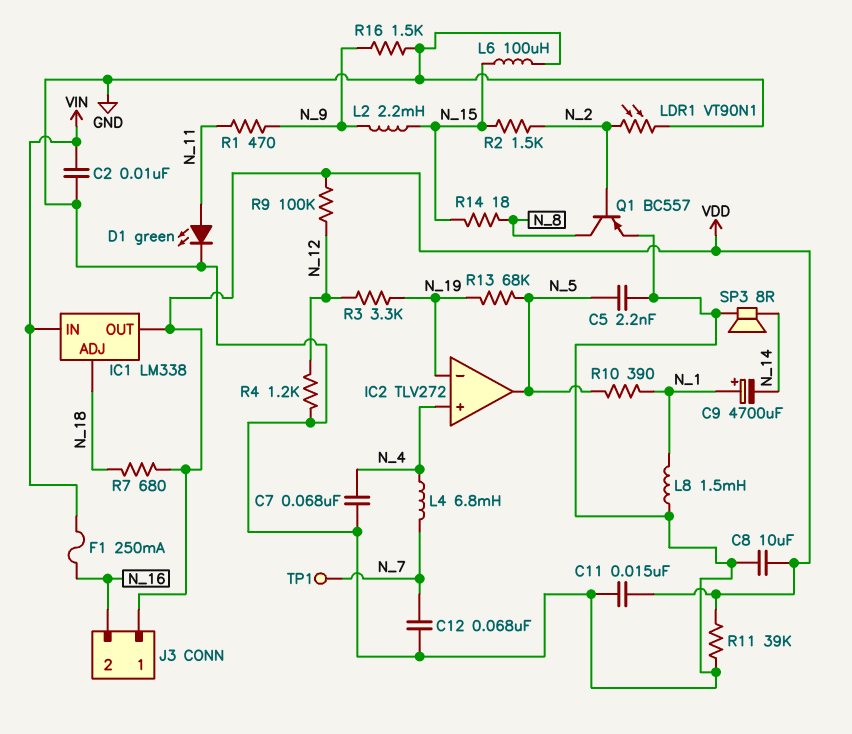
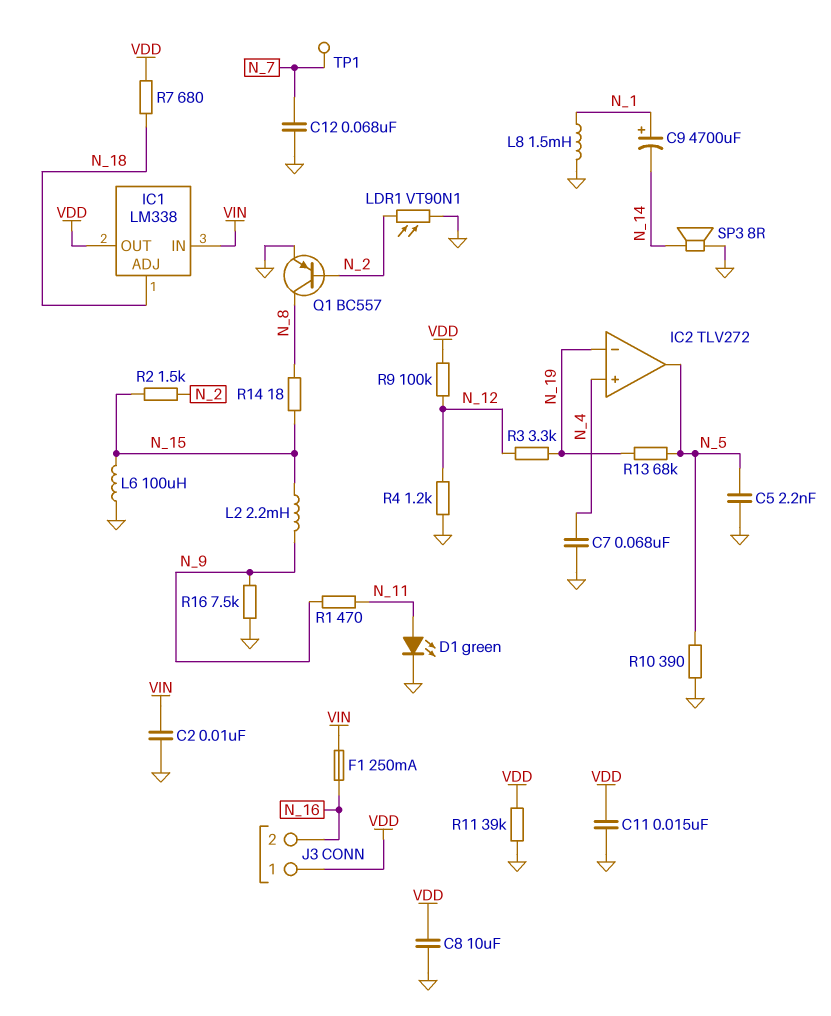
L4: 6.8mH (N_4, N_7) -> none
R10: 390 (N_1, N_5) -> 390 (GND, N_5)
R16: 1.5k (GND, N_9) -> 7.5k (GND, N_9)

